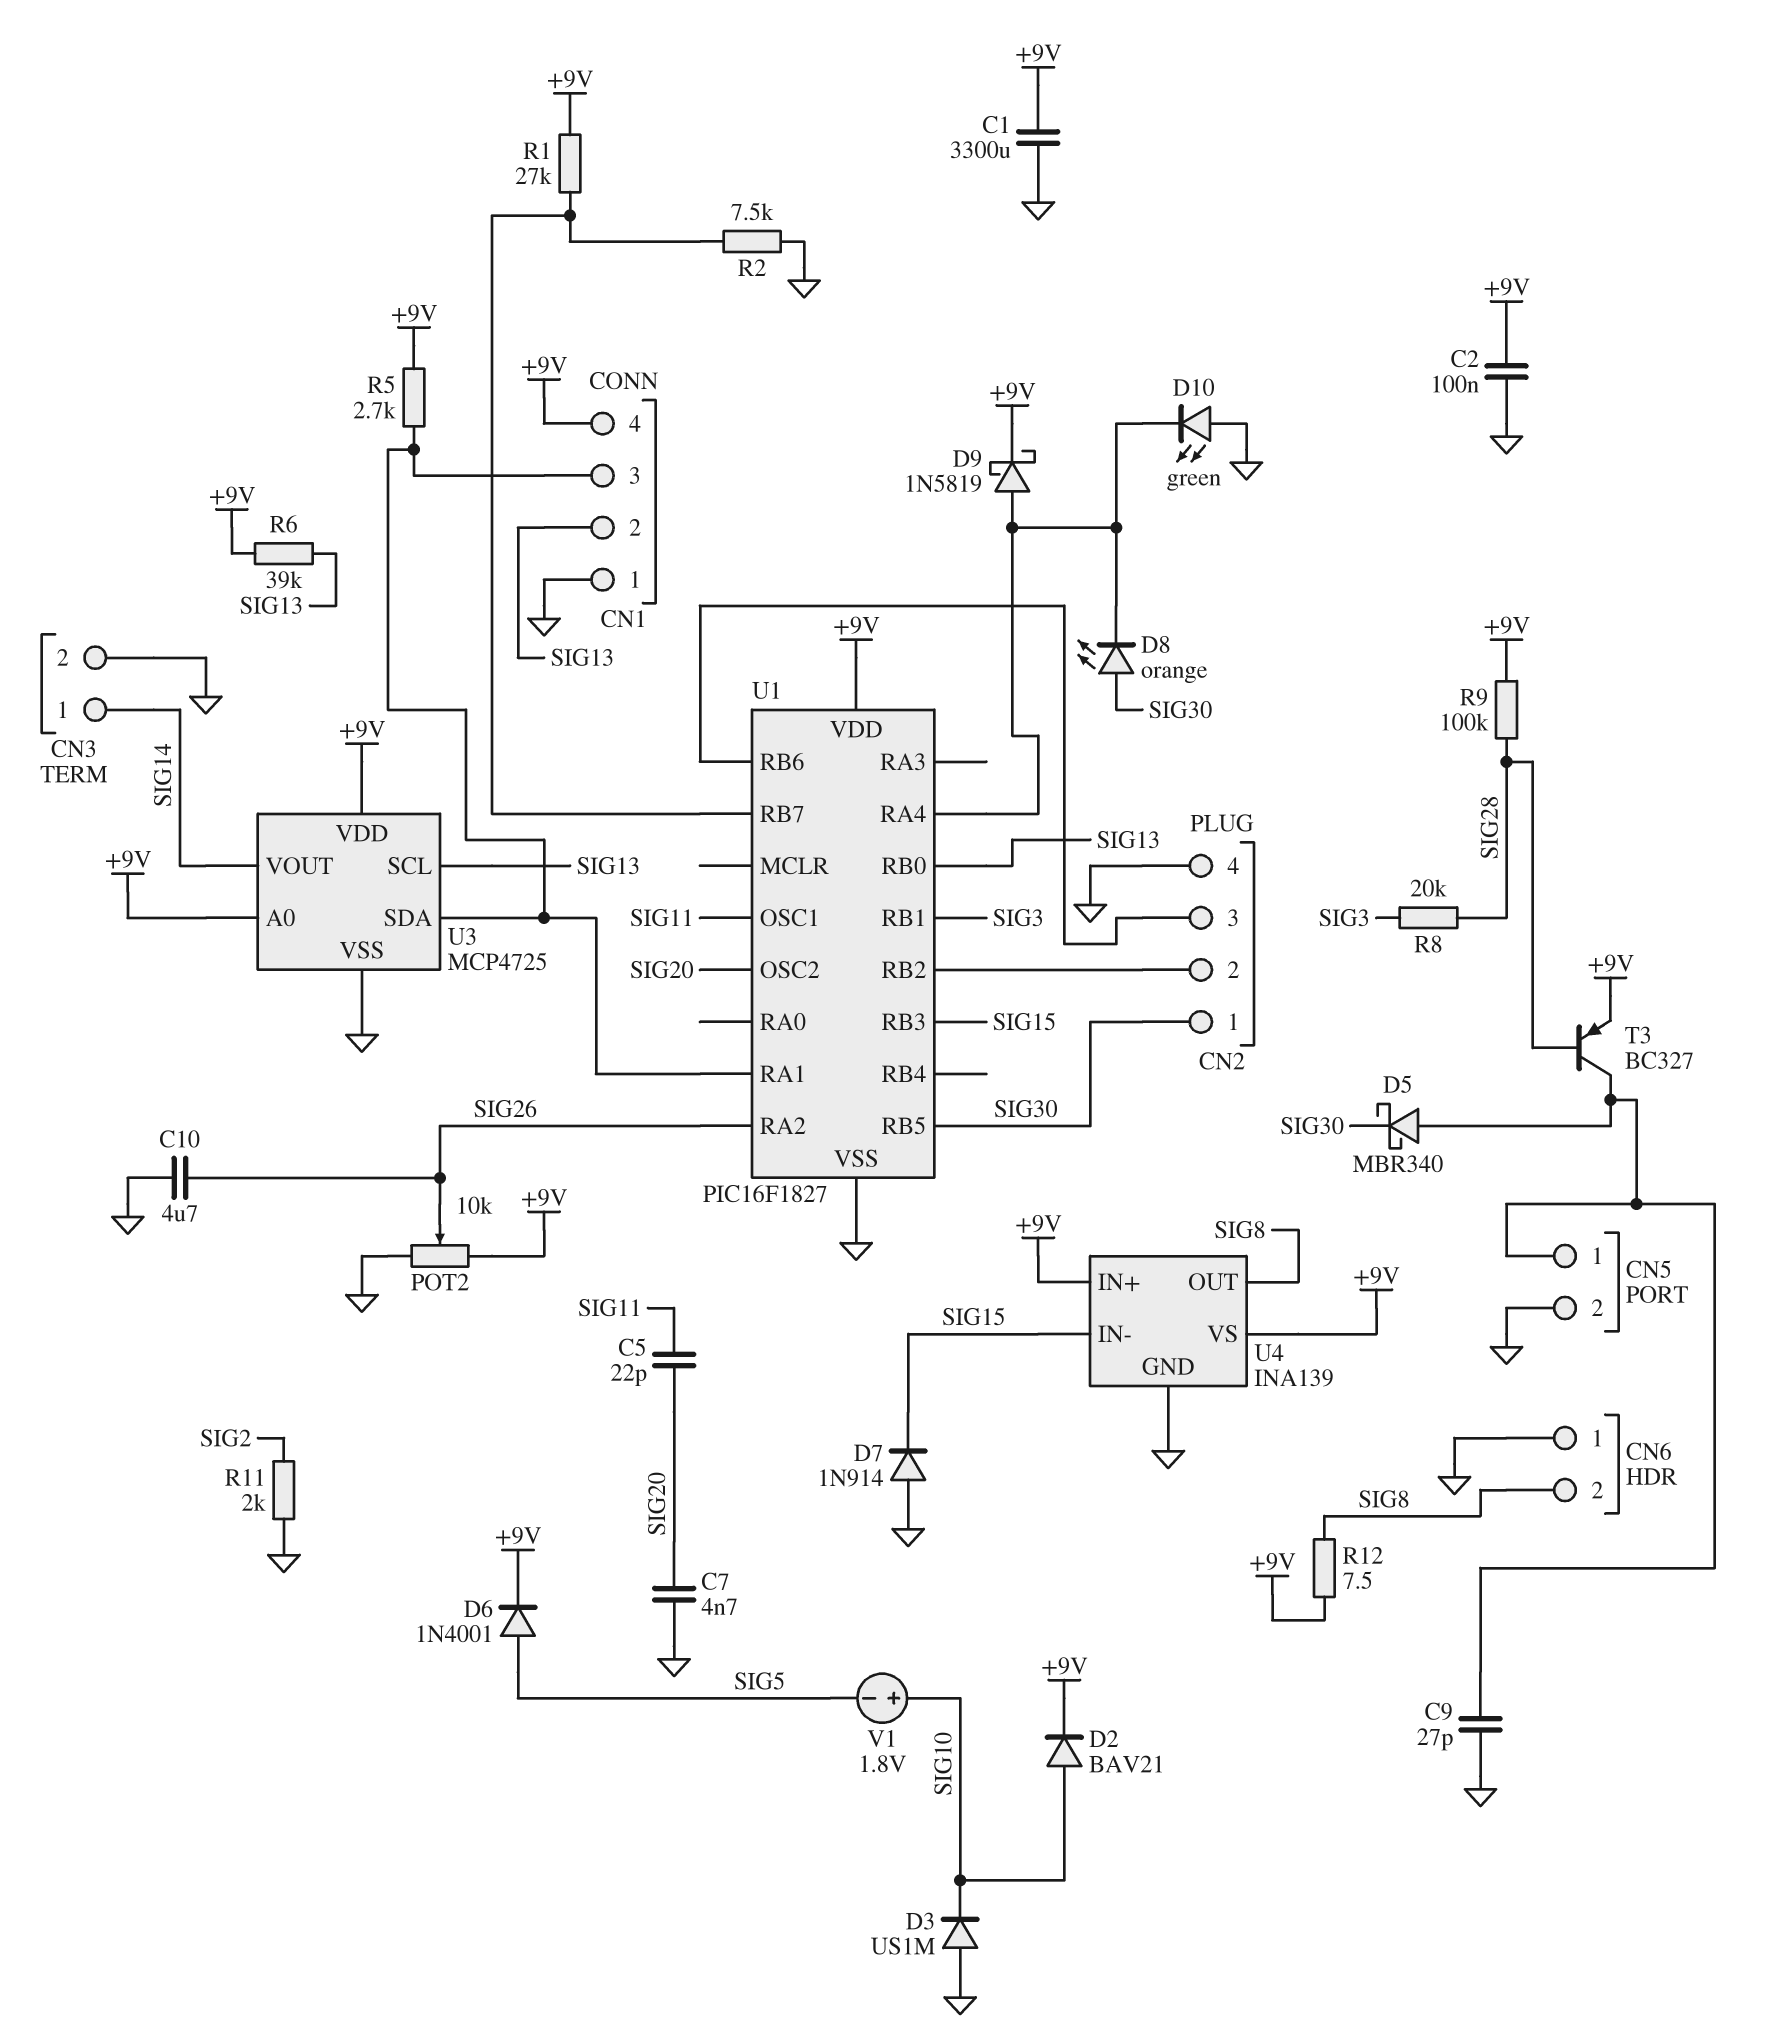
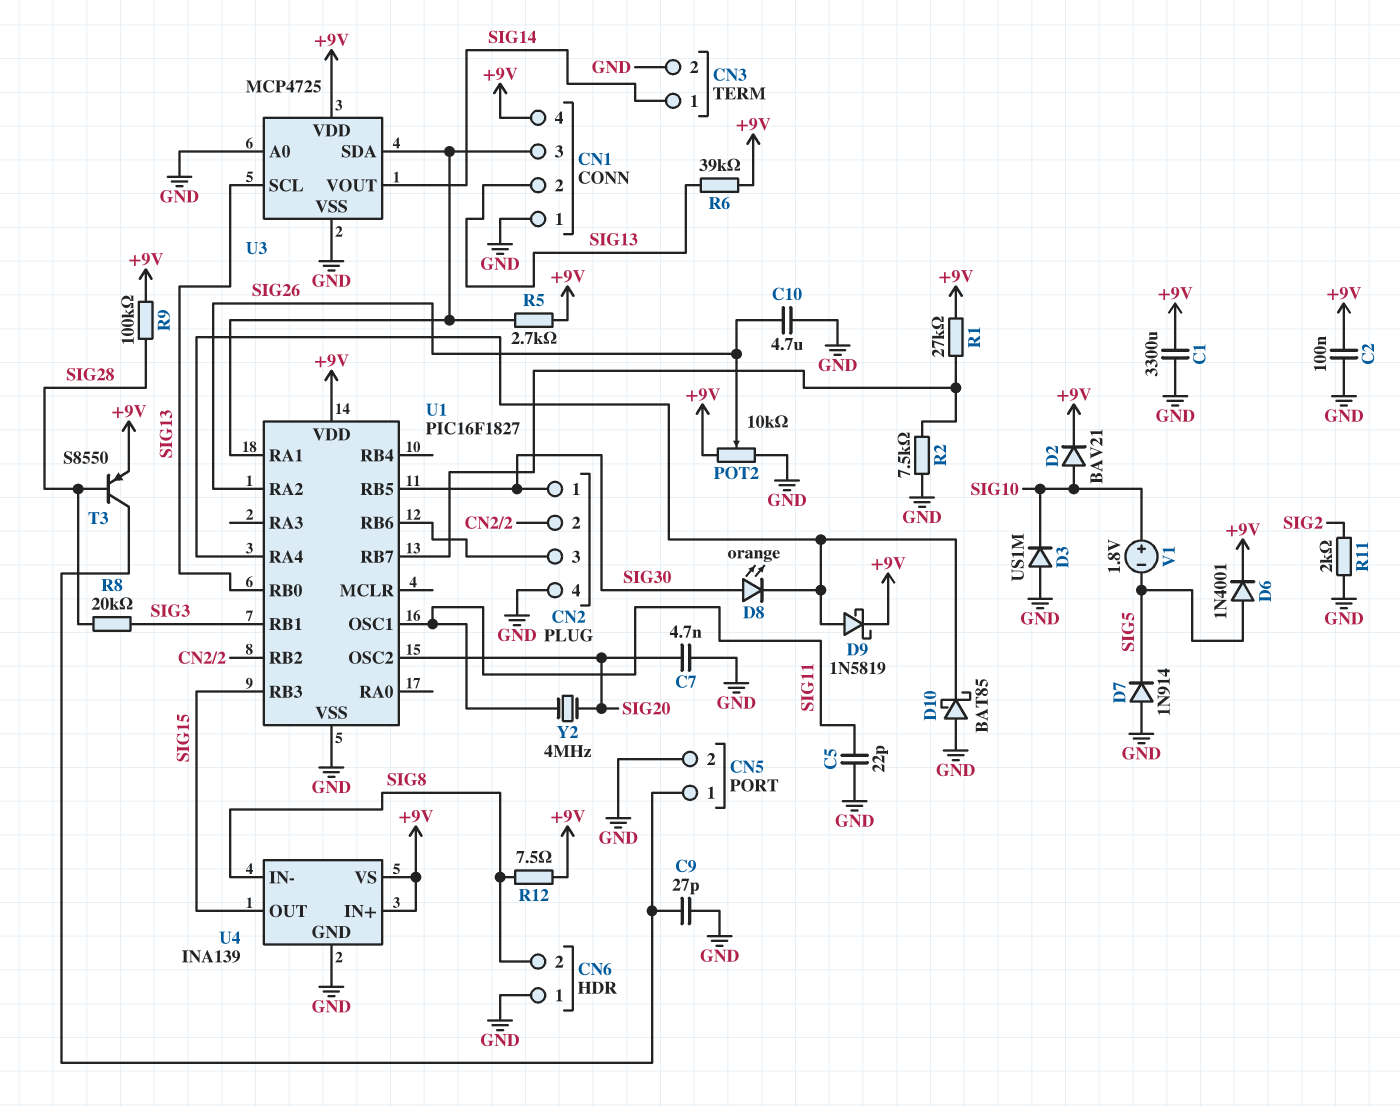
C5: 22pF (SIG11, SIG20) -> 22pF (GND, SIG11)
D5: schottky MBR340 (A CN5/1, K SIG30) -> none
D7: diode 1N914 (A GND, K SIG15) -> diode 1N914 (A GND, K SIG5)
D10: LED green (A GND, K U1/RA4) -> schottky BAT85 (A GND, K U1/RA4)
T3: PNP BC327 (B SIG28, C CN5/1, E +9V) -> PNP S8550 (B SIG28, C CN5/1, E +9V)
U3 pin A0: +9V -> GND
U4 pin IN-: SIG15 -> SIG8
U4 pin OUT: SIG8 -> SIG15
Y2: none -> 4MHz (SIG11, SIG20)

